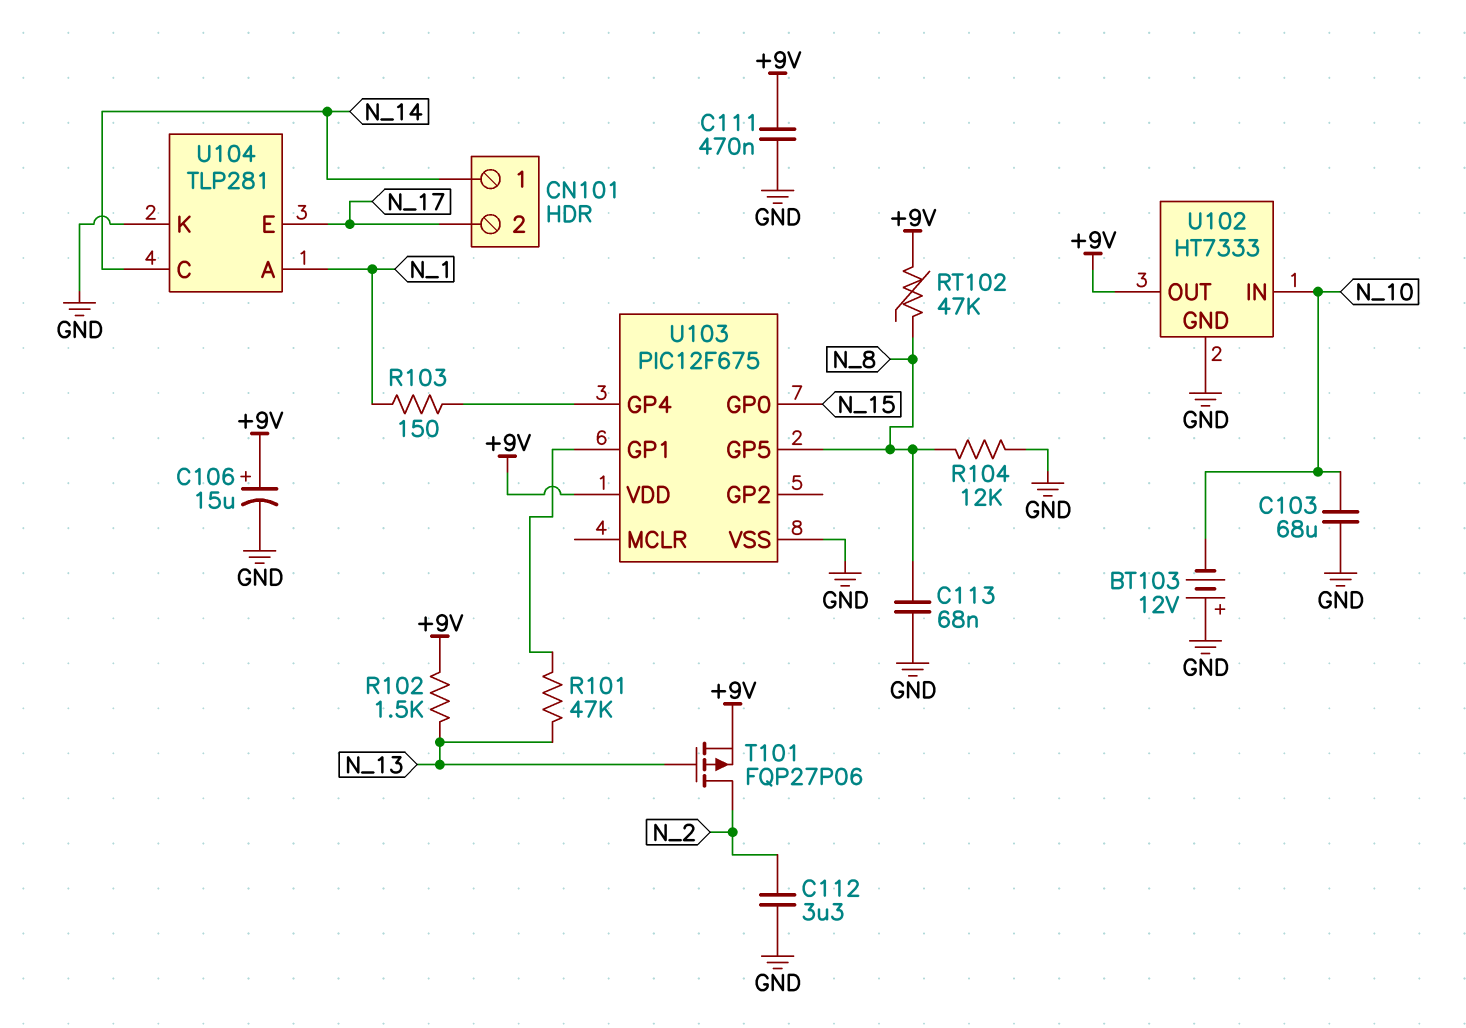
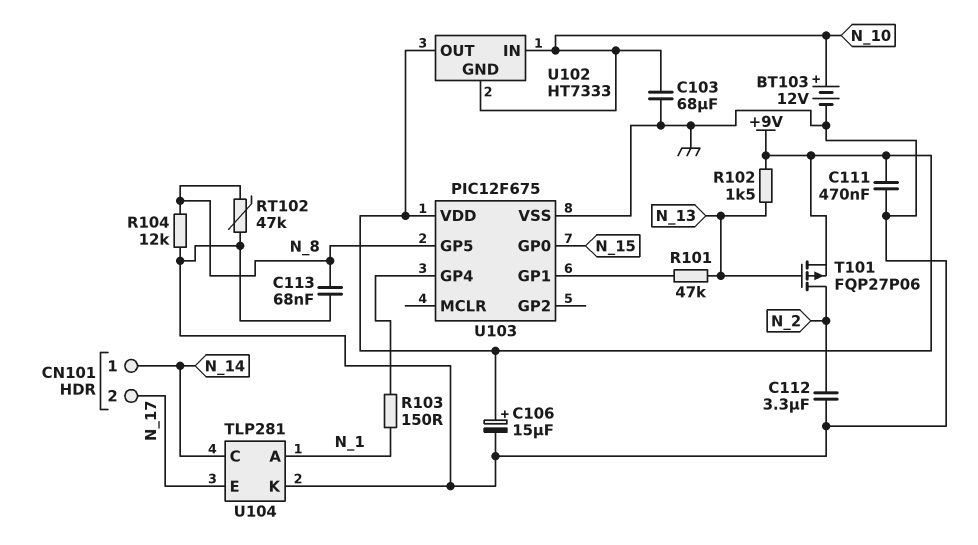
BT103: 12V (plus GND, minus N_10) -> 12V (plus N_10, minus GND)
RT102: 47k (+9V, N_8) -> 47k (GND, N_8)
U102 pin GND: GND -> N_10

